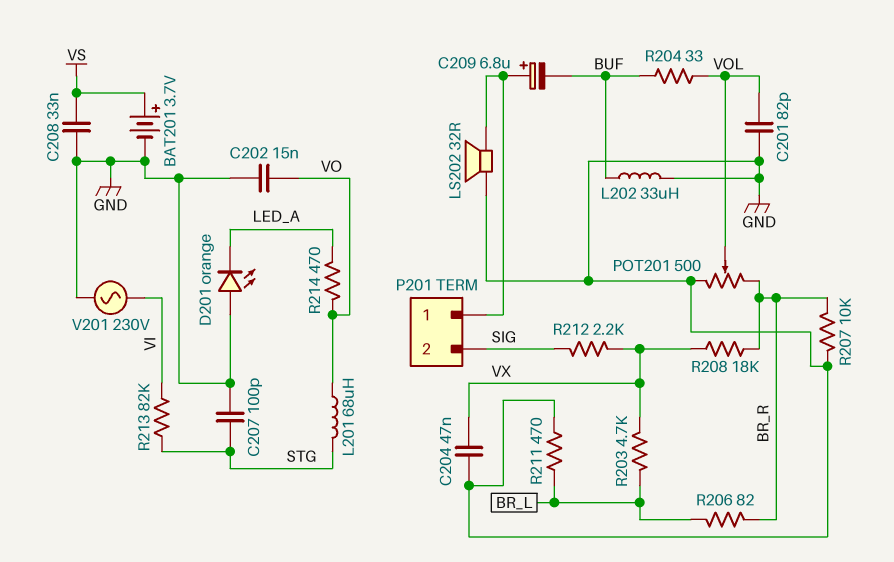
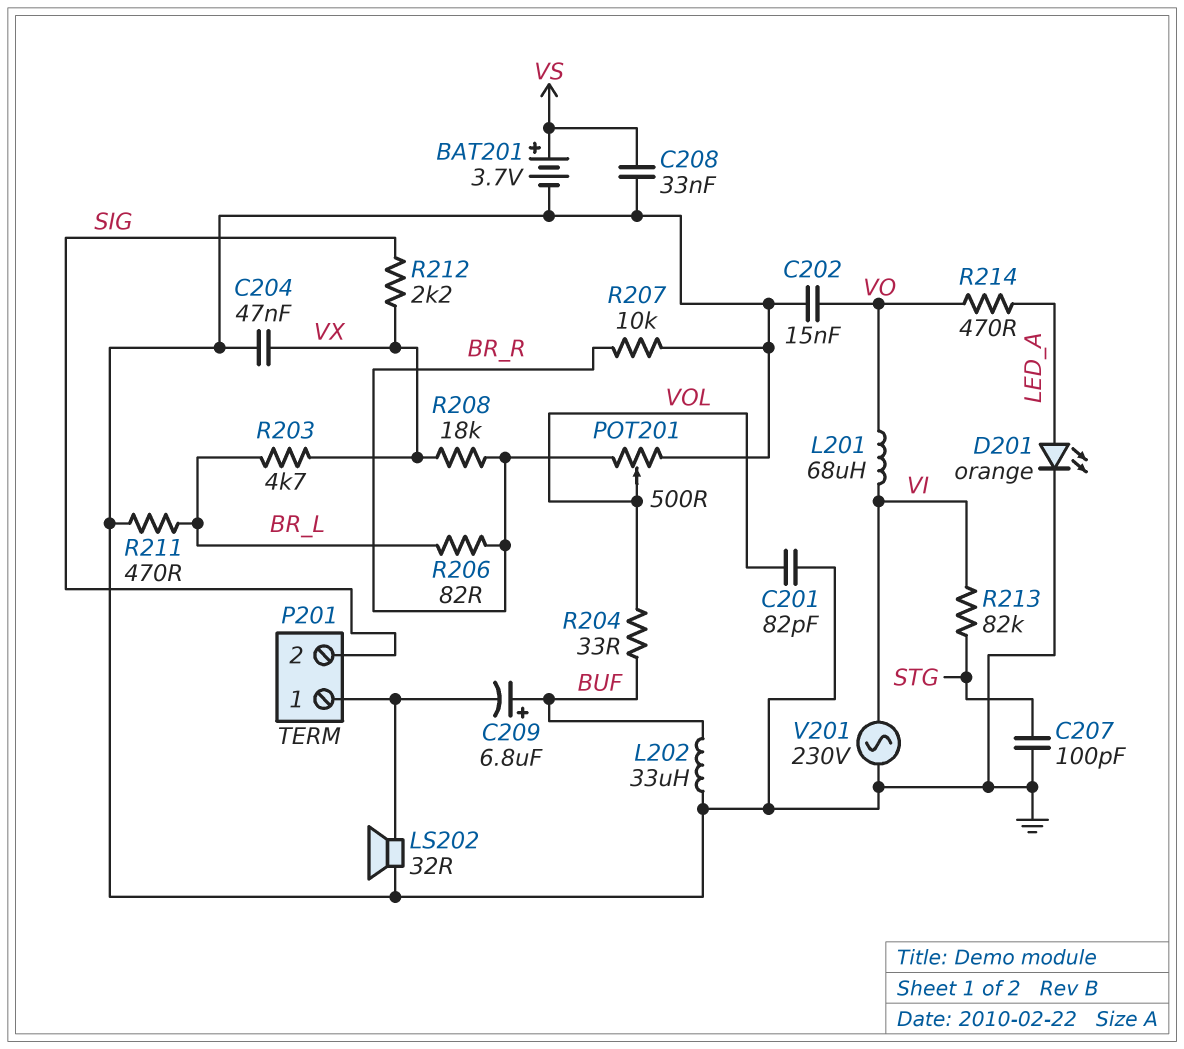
C209: 6.8uF (plus P201/1, minus BUF) -> 6.8uF (plus BUF, minus P201/1)
D201: LED orange (A GND, K LED_A) -> LED orange (A LED_A, K GND)
L201: 68uH (STG, VO) -> 68uH (VI, VO)

